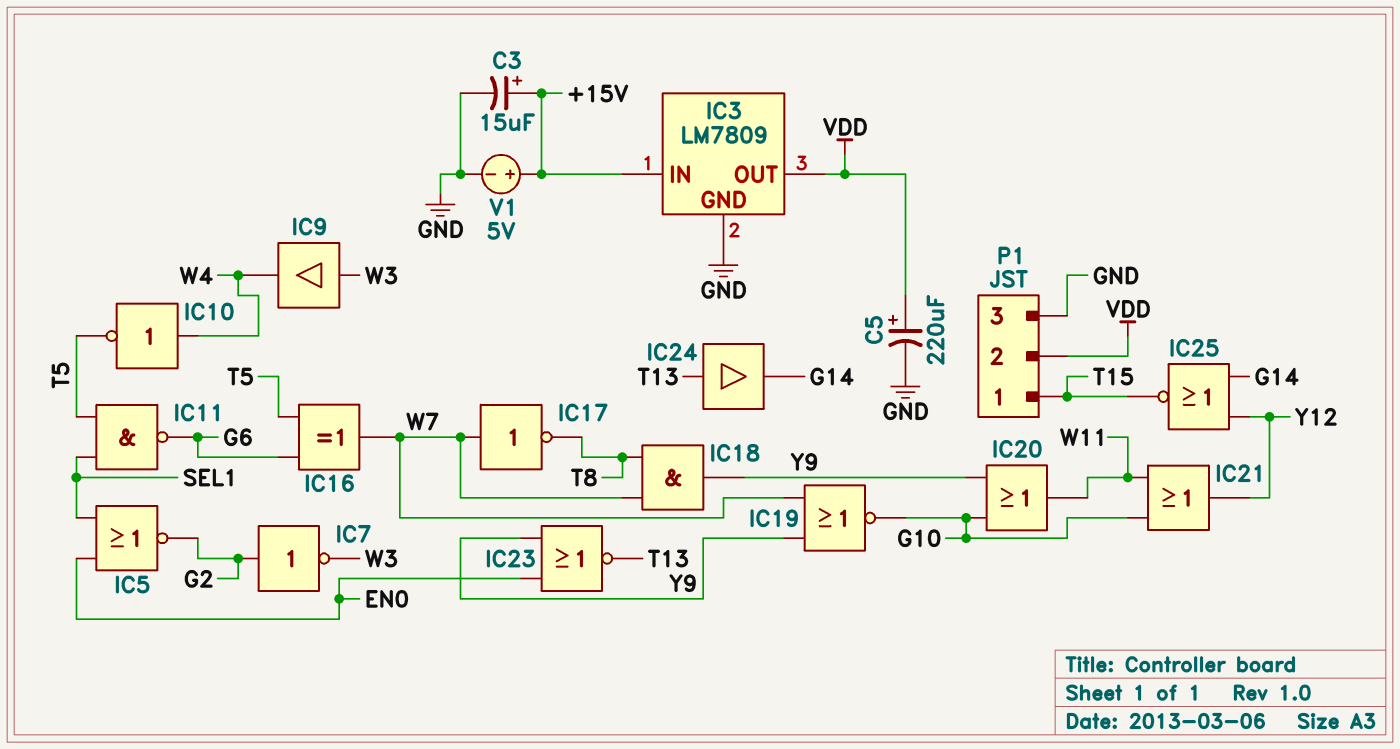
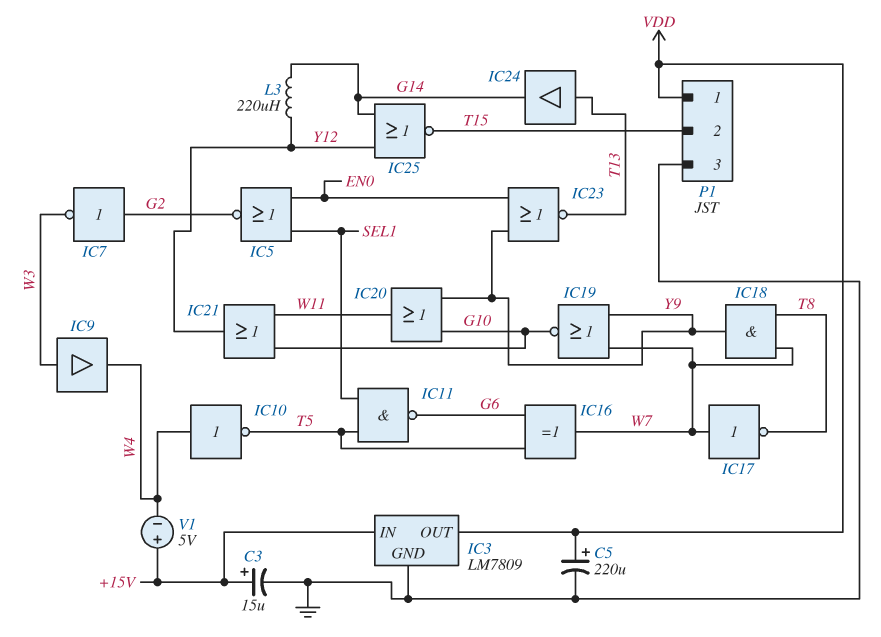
L3: none -> 220uH (G14, Y12)
P1 pin 1: T15 -> VDD
P1 pin 2: VDD -> T15
V1: 5V (plus +15V, minus GND) -> 5V (plus +15V, minus W4)

